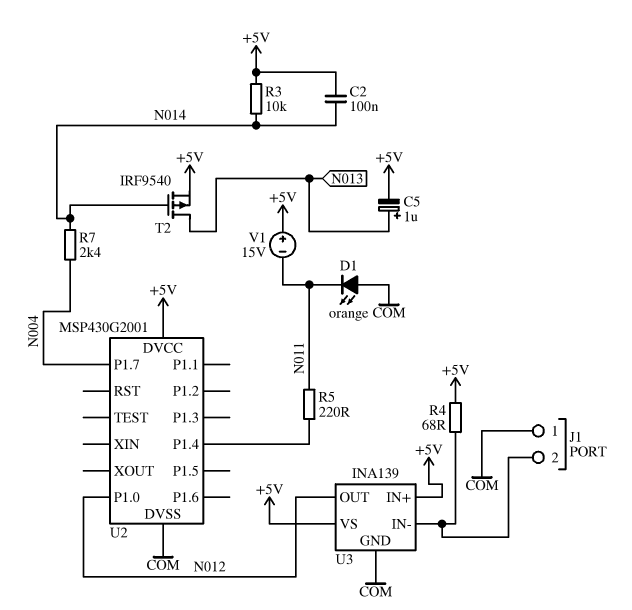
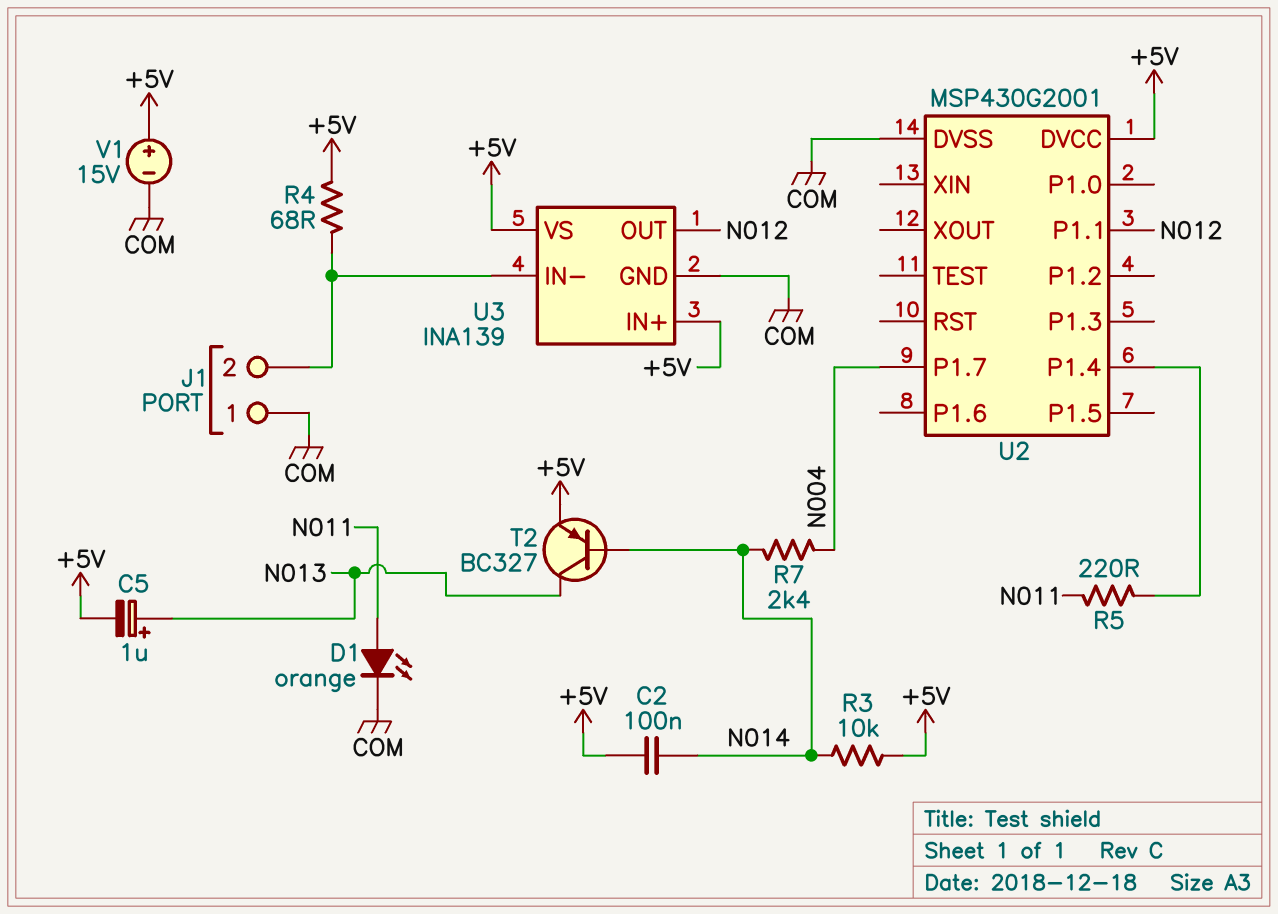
D1: LED orange (A COM, K N011) -> LED orange (A N011, K COM)
T2: PMOS IRF9540 (G N014, D N013, S +5V) -> PNP BC327 (B N014, C N013, E +5V)
U2 pin P1.0: N012 -> none
U2 pin P1.1: none -> N012
V1: 15V (plus +5V, minus N011) -> 15V (plus +5V, minus COM)

